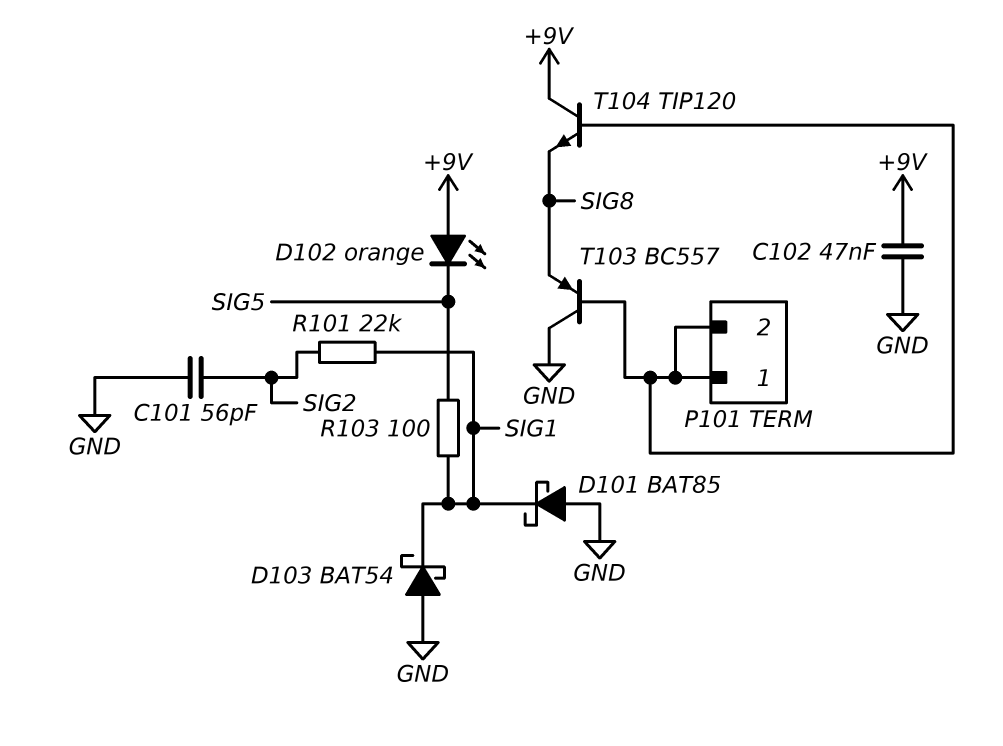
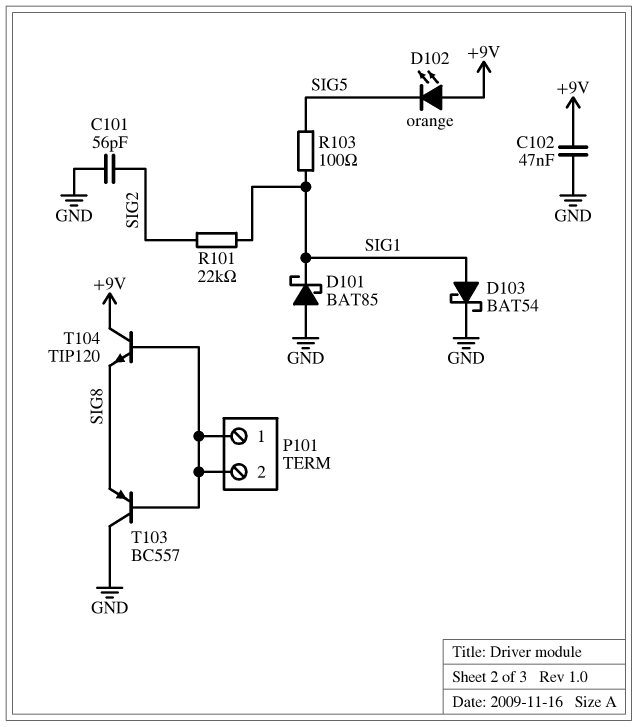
D103: schottky BAT54 (A GND, K SIG1) -> schottky BAT54 (A SIG1, K GND)

